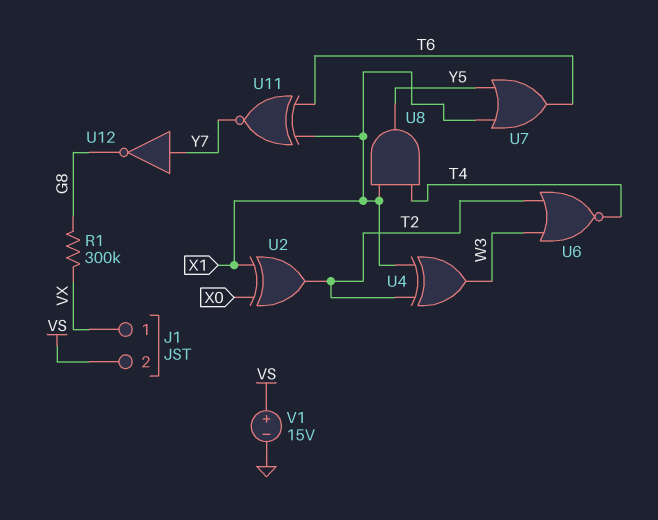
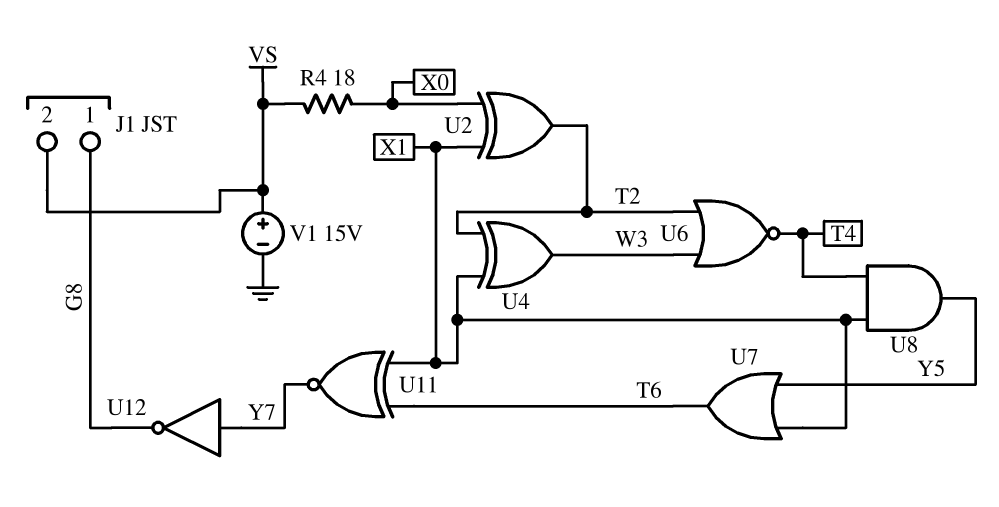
J1 pin 1: VX -> G8
R1: 300k (G8, VX) -> none
R4: none -> 18 (VS, X0)

